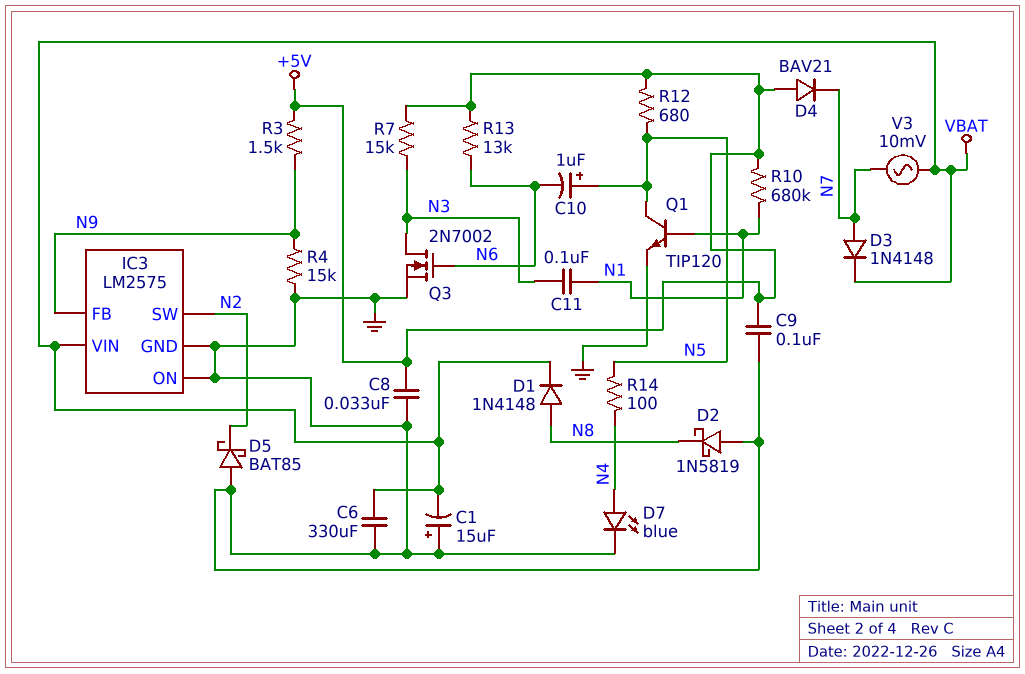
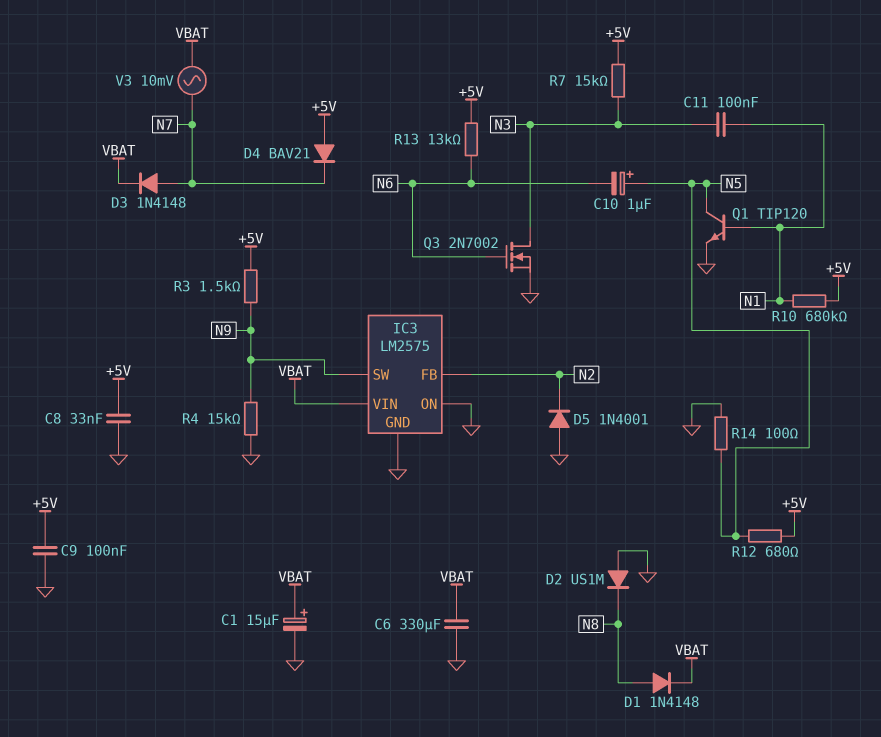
C1: 15uF (plus GND, minus VBAT) -> 15uF (plus VBAT, minus GND)
D2: schottky 1N5819 (A GND, K N8) -> diode US1M (A GND, K N8)
D5: schottky BAT85 (A GND, K N2) -> diode 1N4001 (A GND, K N2)
D7: LED blue (A N4, K GND) -> none
IC3 pin FB: N9 -> N2
IC3 pin SW: N2 -> N9
R14: 100 (N4, N5) -> 100 (GND, N5)

